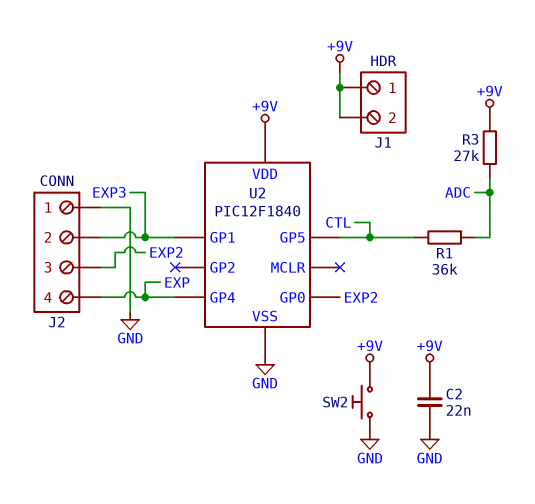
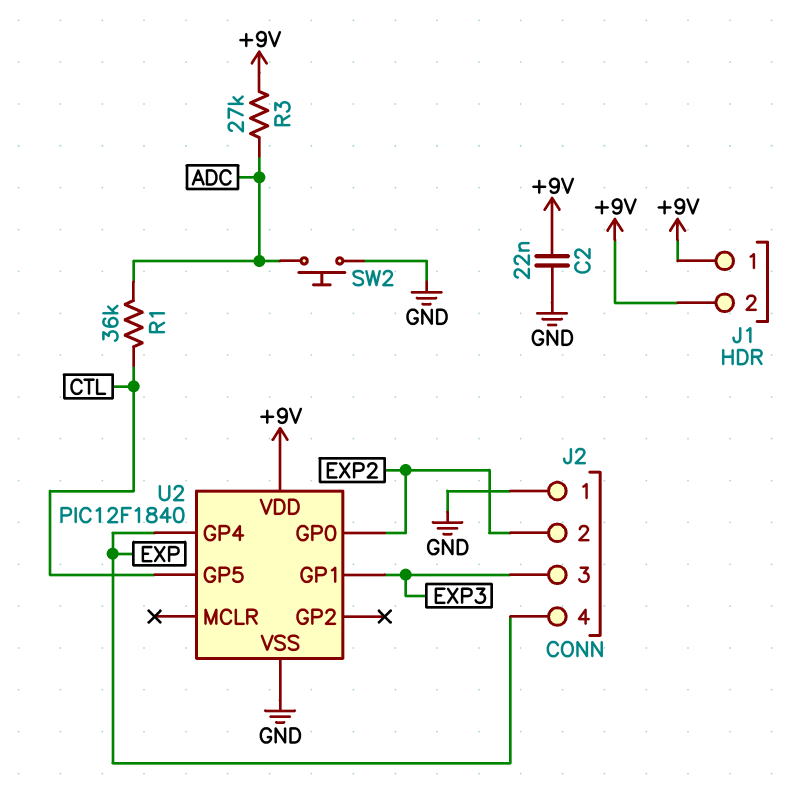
J2 pin 2: EXP3 -> EXP2
J2 pin 3: EXP2 -> EXP3
SW2: button (+9V, GND) -> button (ADC, GND)

